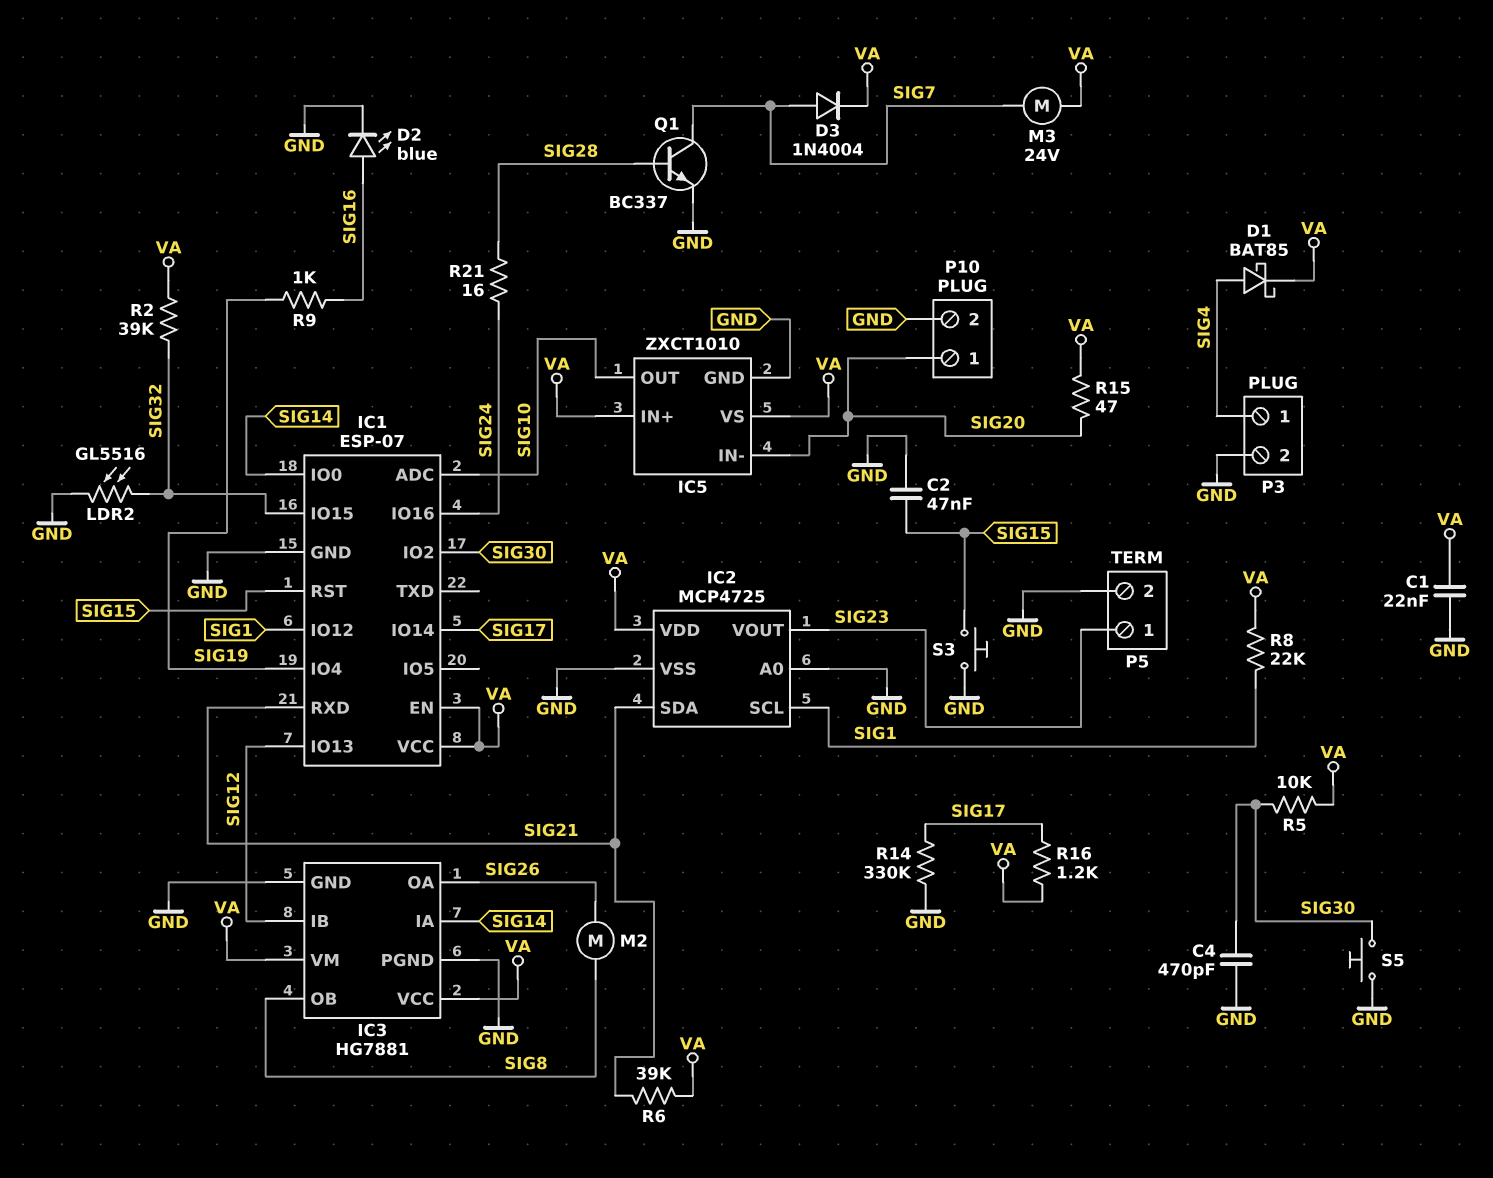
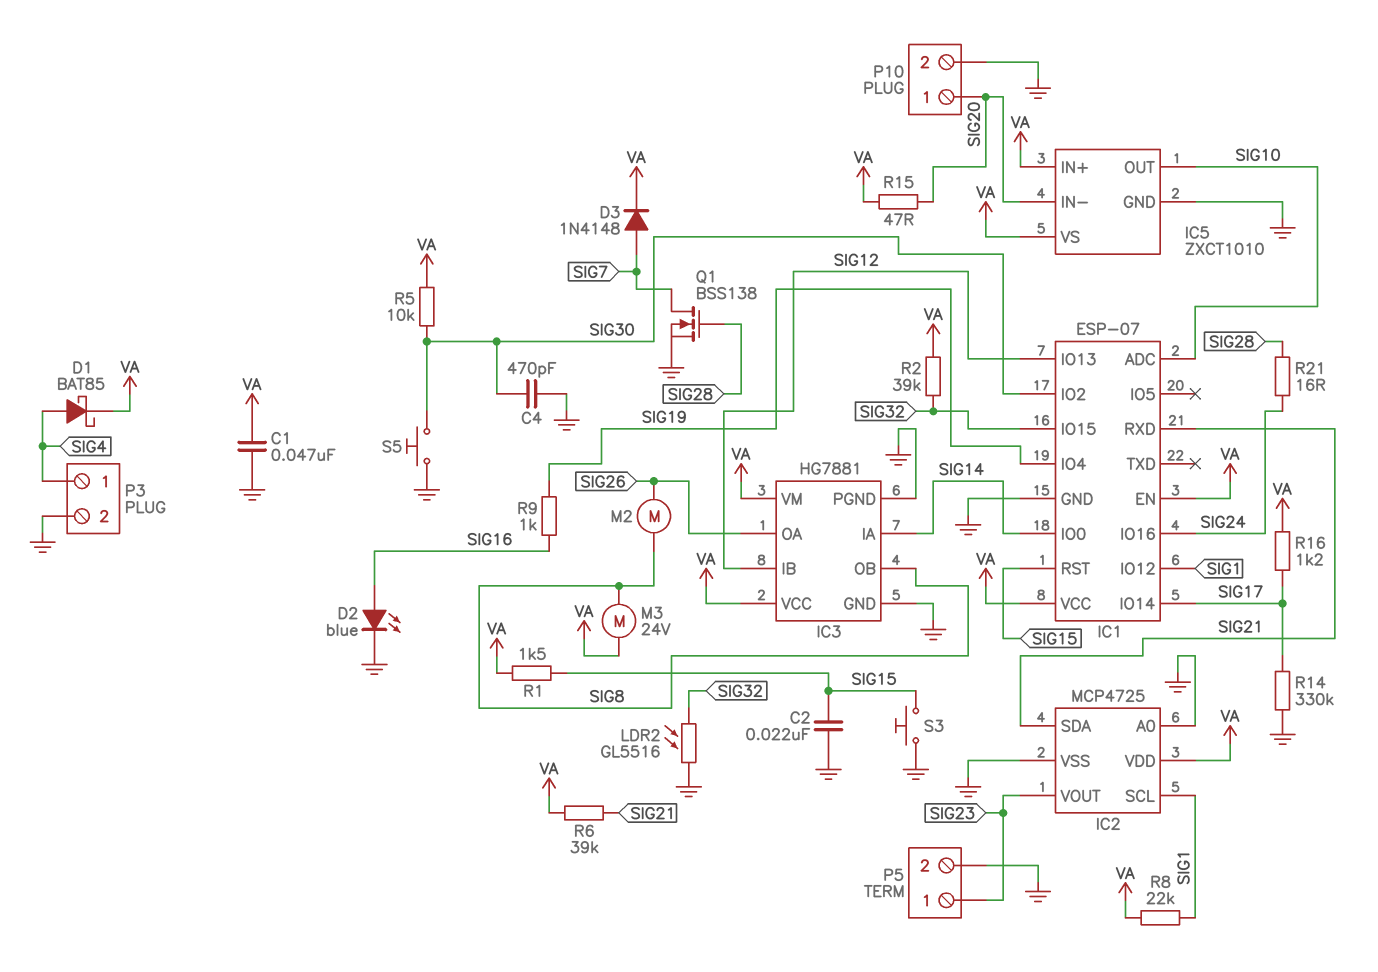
C1: 22nF (GND, VA) -> 47nF (GND, VA)
C2: 47nF (GND, SIG15) -> 22nF (GND, SIG15)
D3: diode 1N4004 (A SIG7, K VA) -> diode 1N4148 (A SIG7, K VA)
M3: motor 24V (SIG7, VA) -> motor 24V (SIG8, VA)
Q1: NPN BC337 (B SIG28, C SIG7, E GND) -> NMOS BSS138 (G SIG28, D SIG7, S GND)
R1: none -> 1.5k (SIG15, VA)

